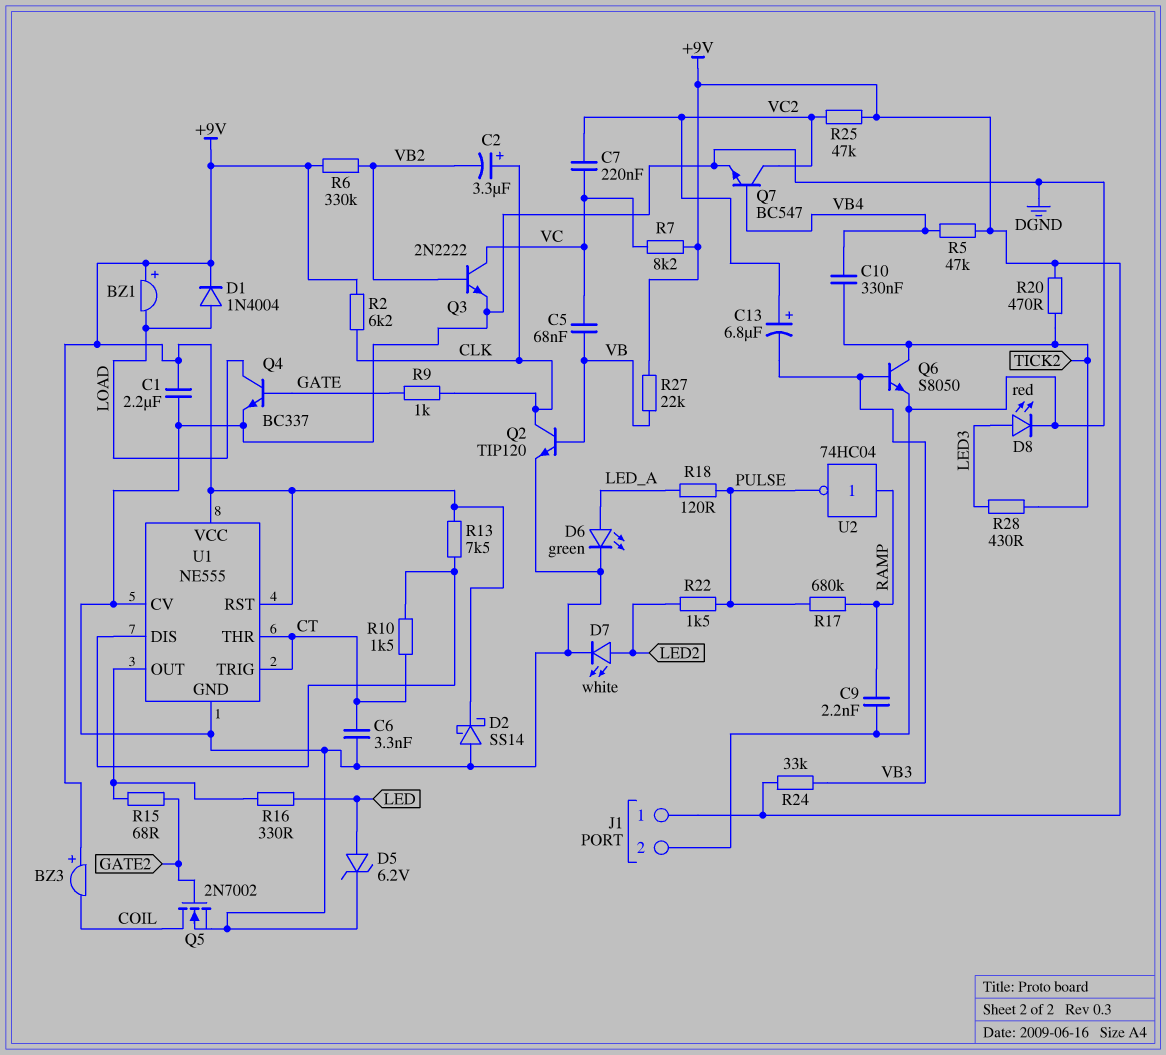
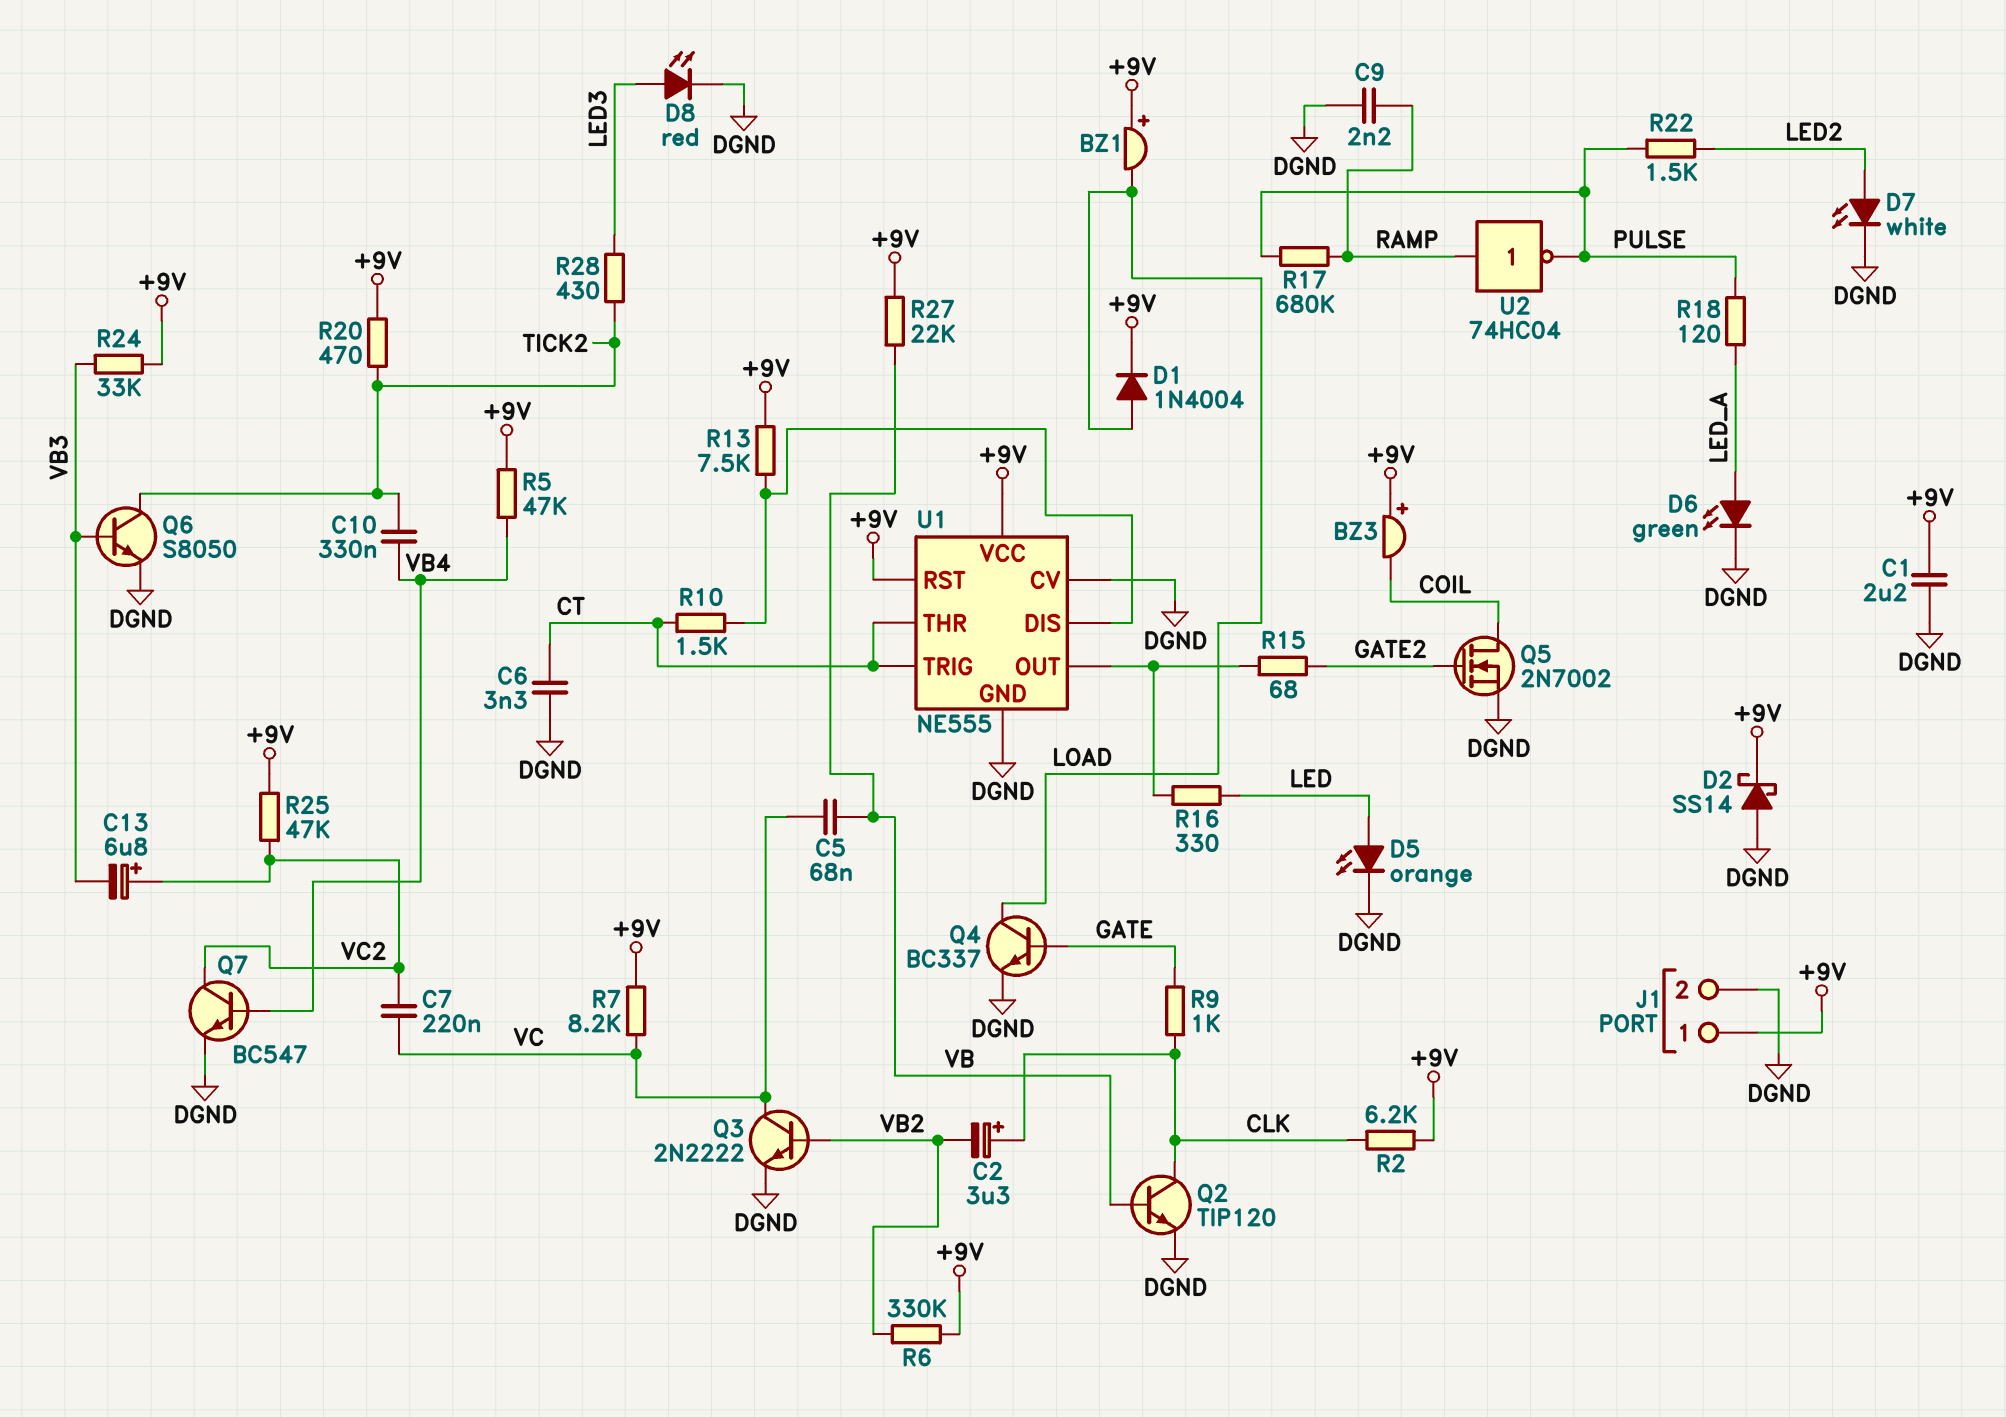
D5: zener 6.2V (A LED, K DGND) -> LED orange (A LED, K DGND)

